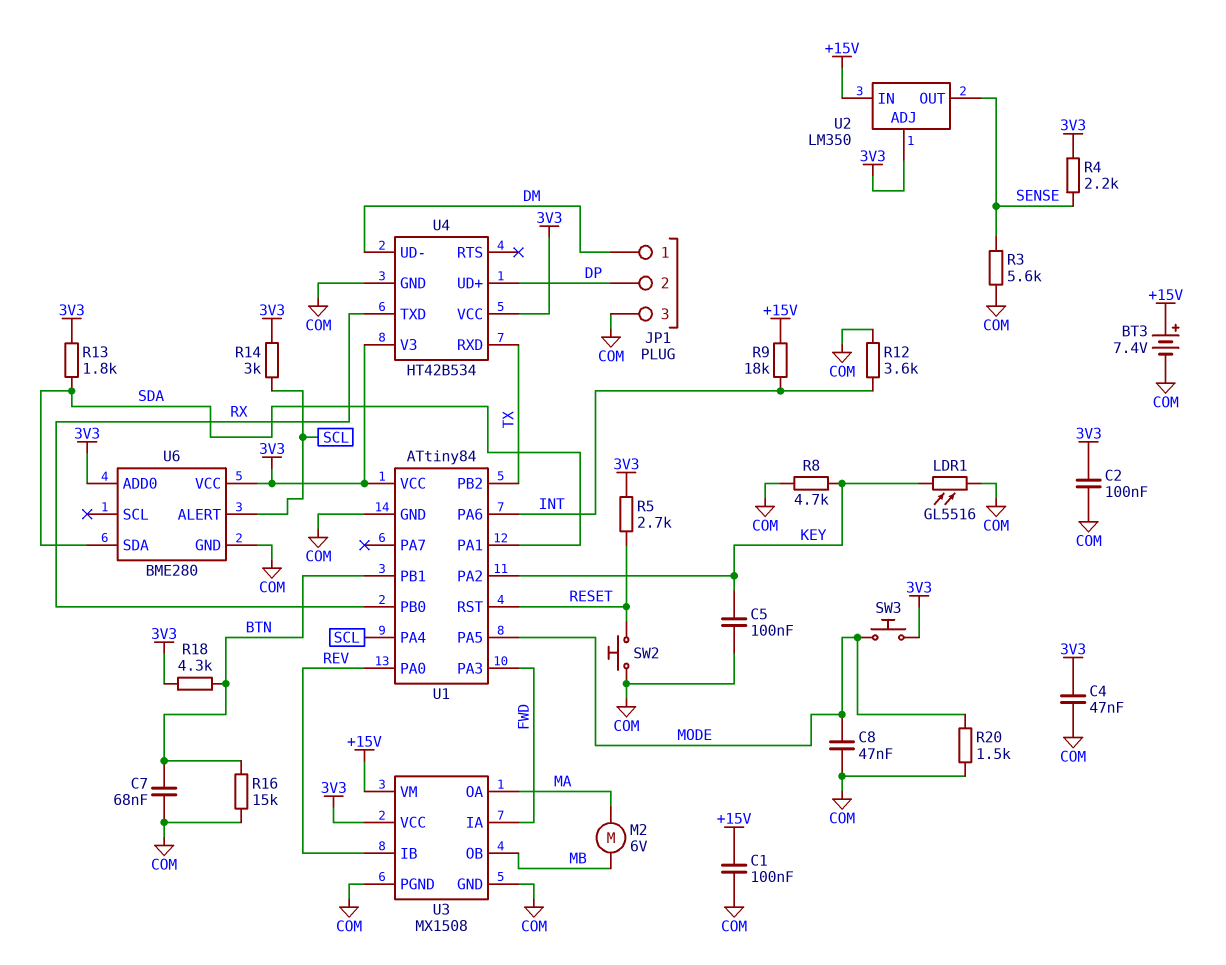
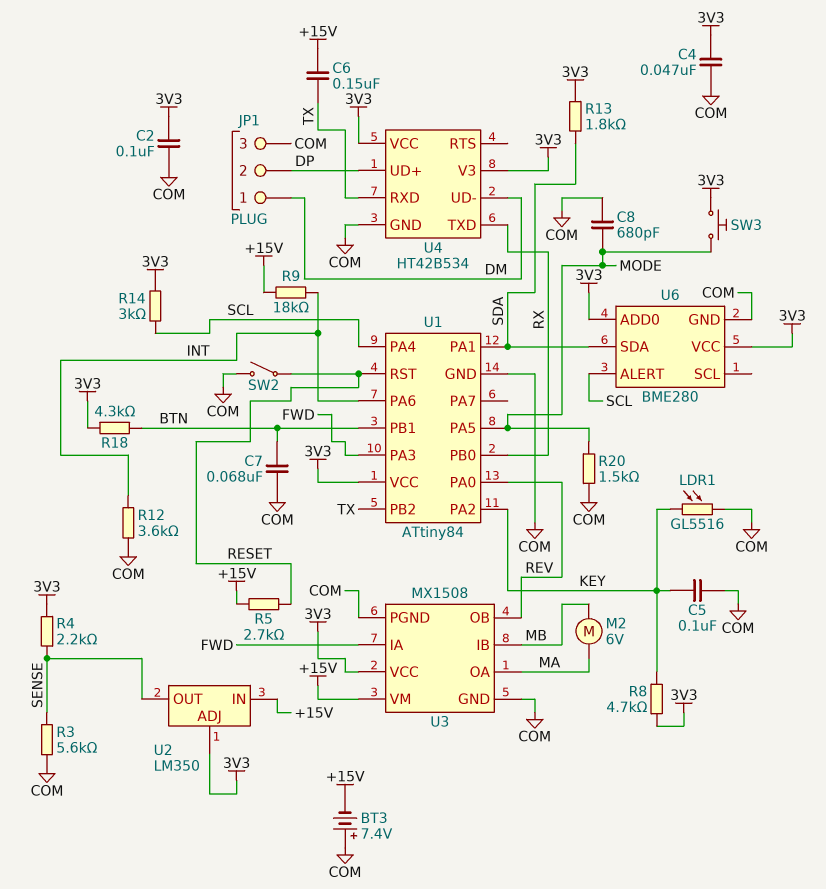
BT3: 7.4V (plus +15V, minus COM) -> 7.4V (plus COM, minus +15V)
C1: 100nF (+15V, COM) -> none
C6: none -> 150nF (+15V, TX)
C8: 47nF (COM, MODE) -> 680pF (COM, MODE)
R5: 2.7k (3V3, RESET) -> 2.7k (+15V, RESET)
R8: 4.7k (COM, KEY) -> 4.7k (3V3, KEY)
R16: 15k (BTN, COM) -> none
SW2: button (COM, RESET) -> switch (COM, RESET)
U3 pin IB: REV -> MB
U3 pin OB: MB -> REV

